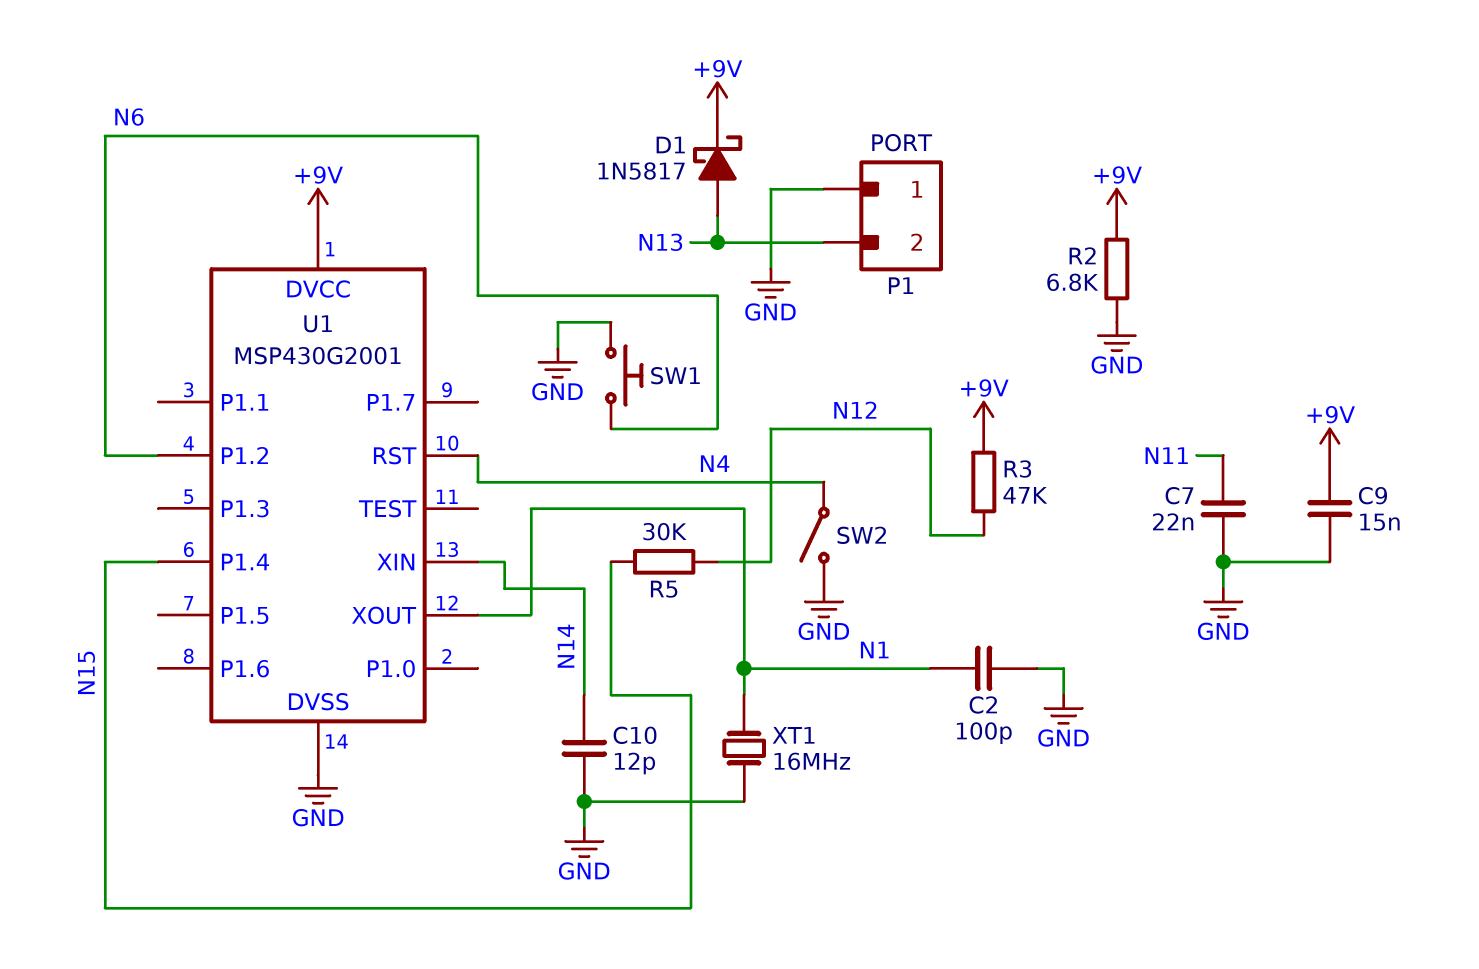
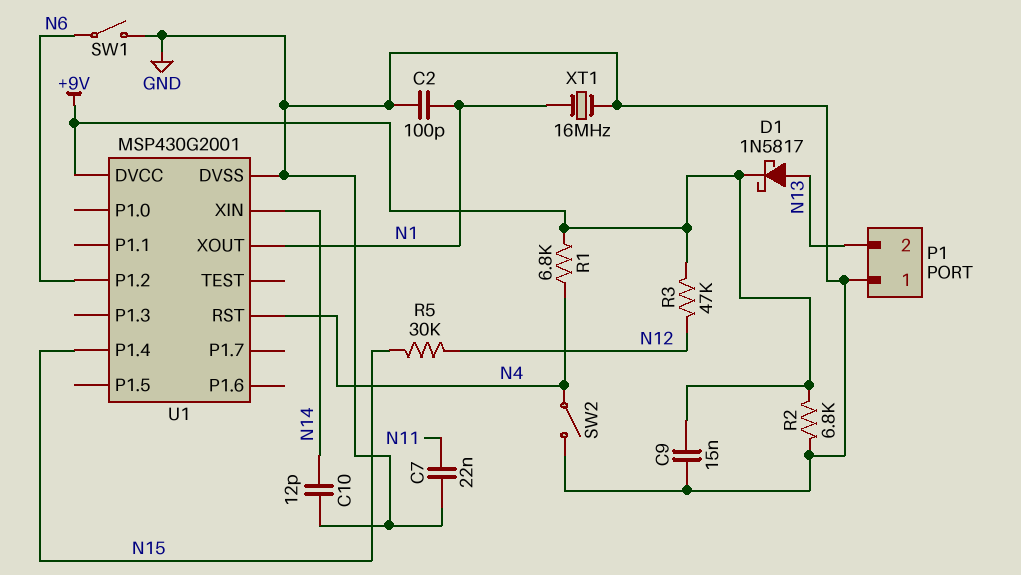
R1: none -> 6.8k (+9V, N4)
SW1: button (GND, N6) -> switch (GND, N6)

